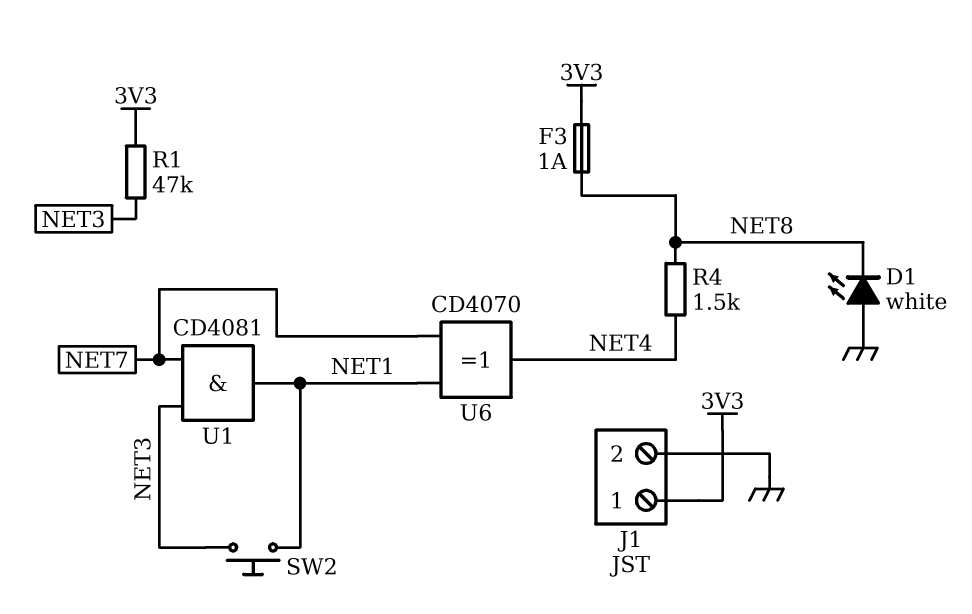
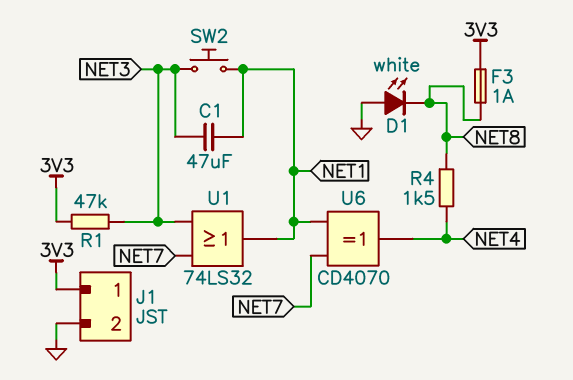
C1: none -> 47uF (NET1, NET3)
U1: AND CD4081 (in NET3, in NET7, out NET1) -> OR 74LS32 (in NET3, in NET7, out NET1)

